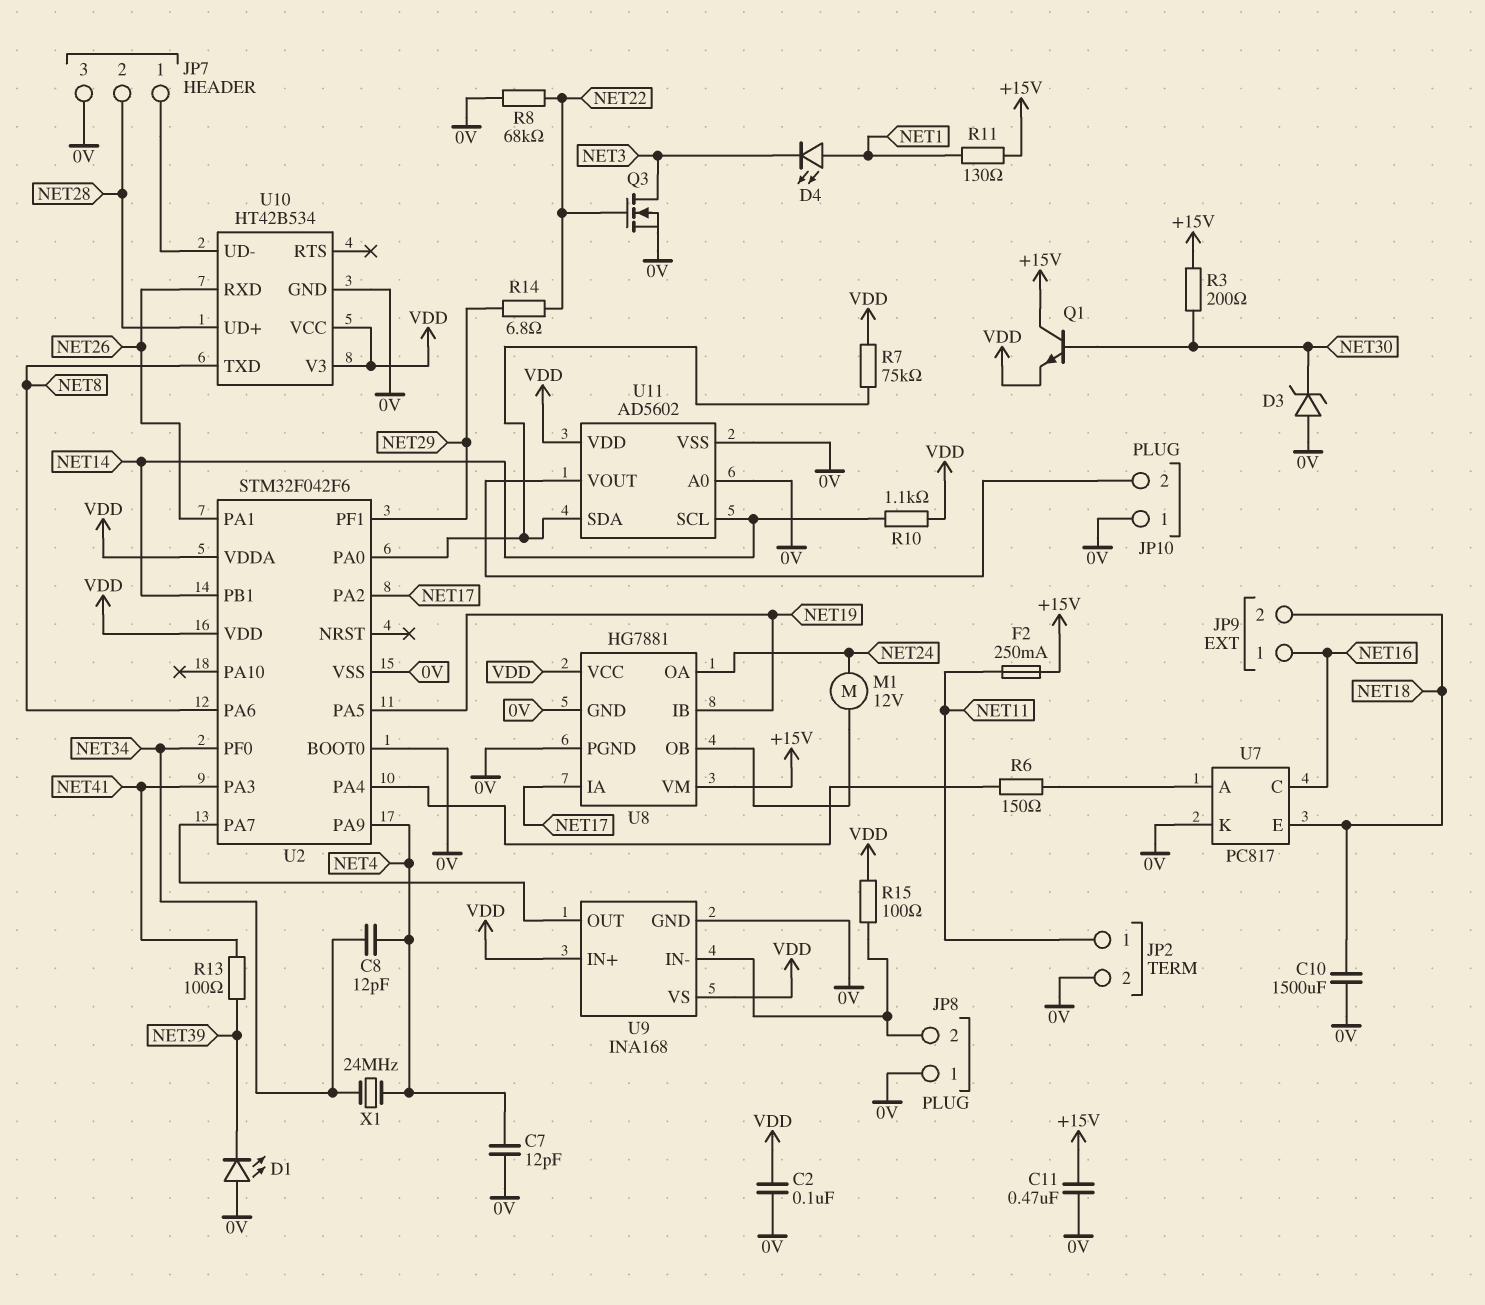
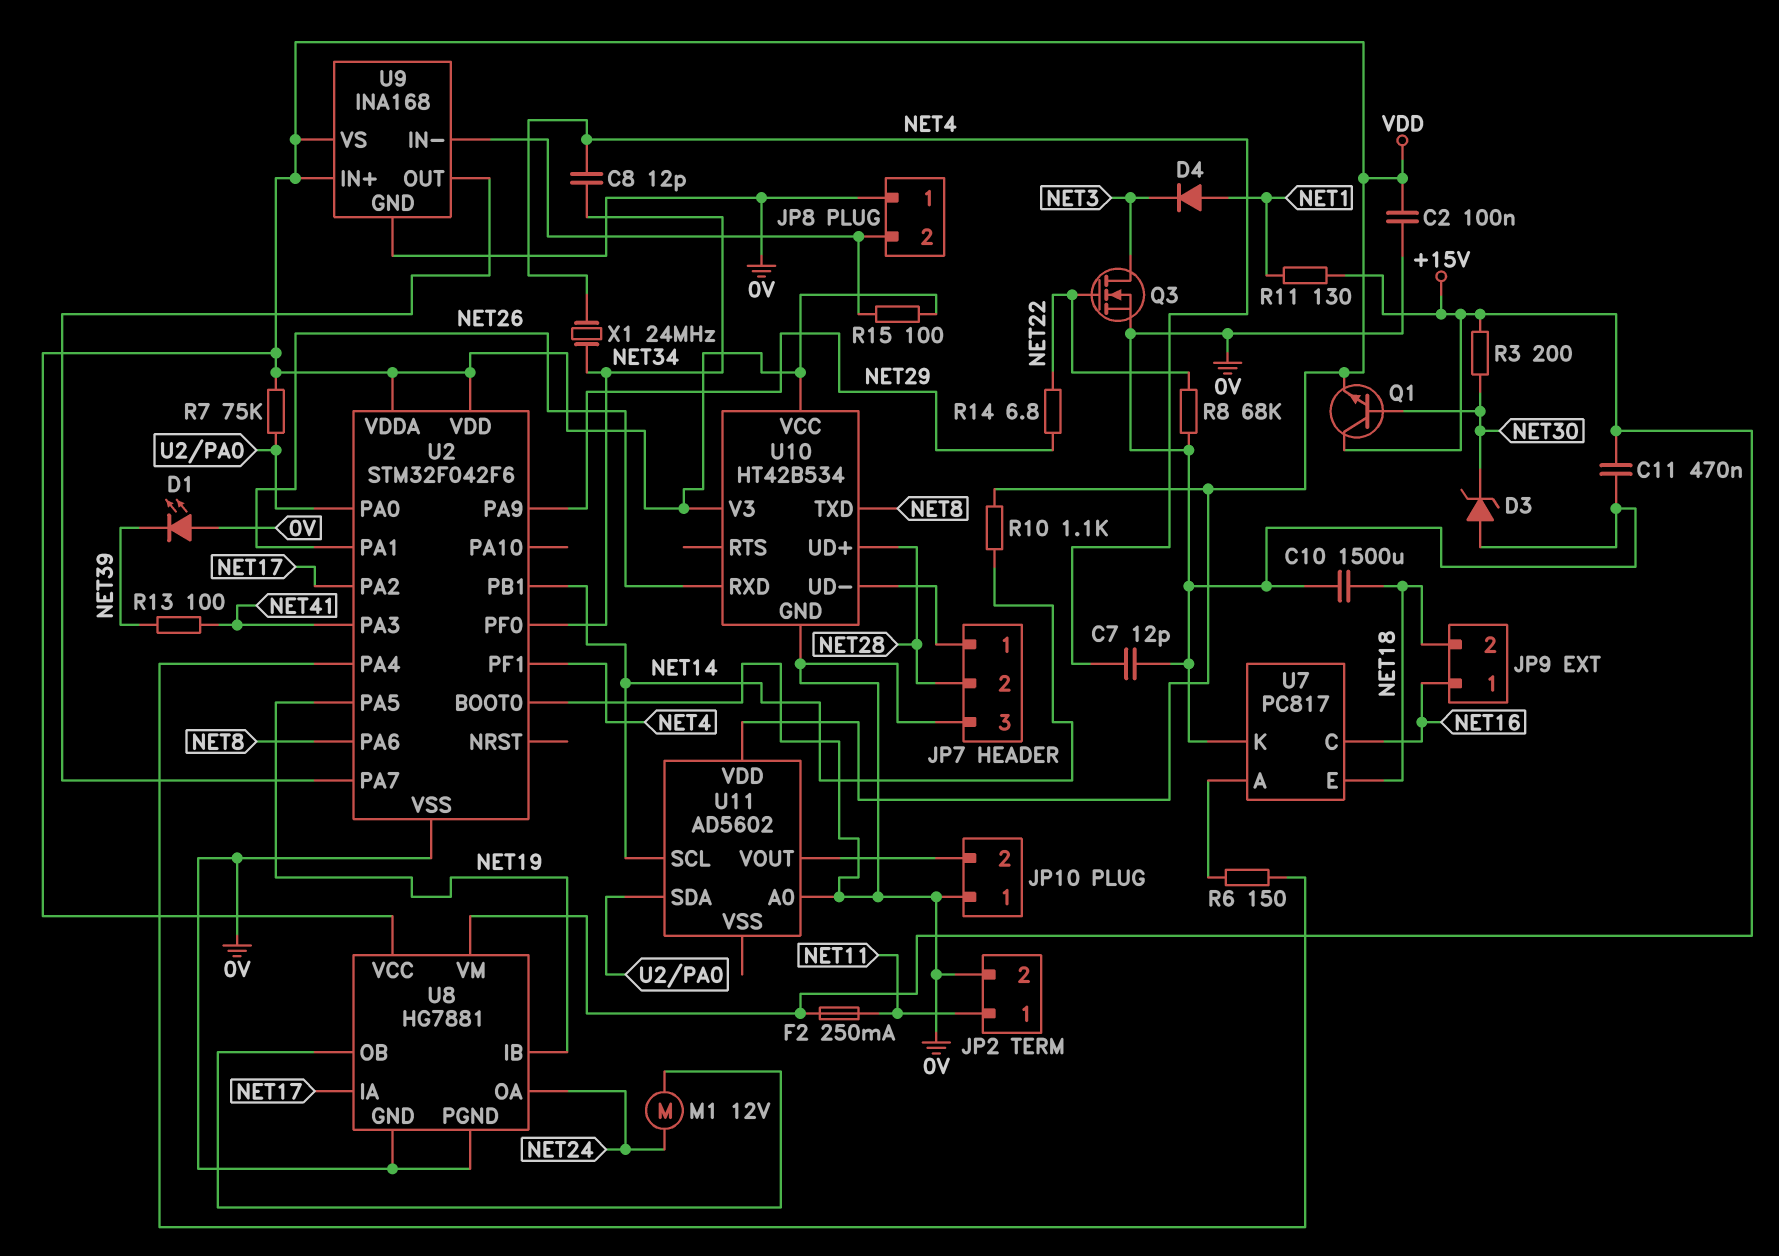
D4: LED (A NET1, K NET3) -> diode (A NET1, K NET3)
U2 pin PA9: NET4 -> NET29
U2 pin PF1: NET29 -> NET4
U11 pin VSS: 0V -> none

